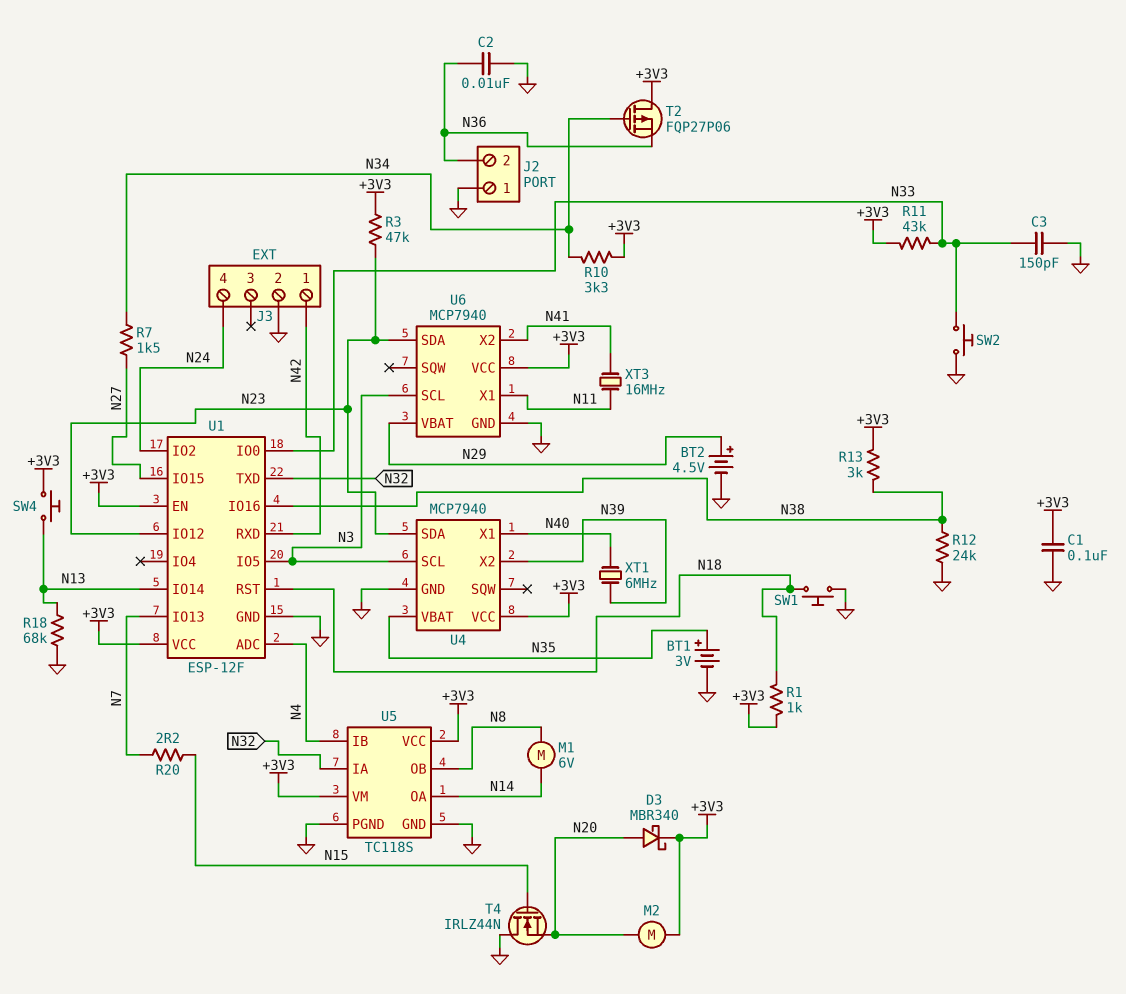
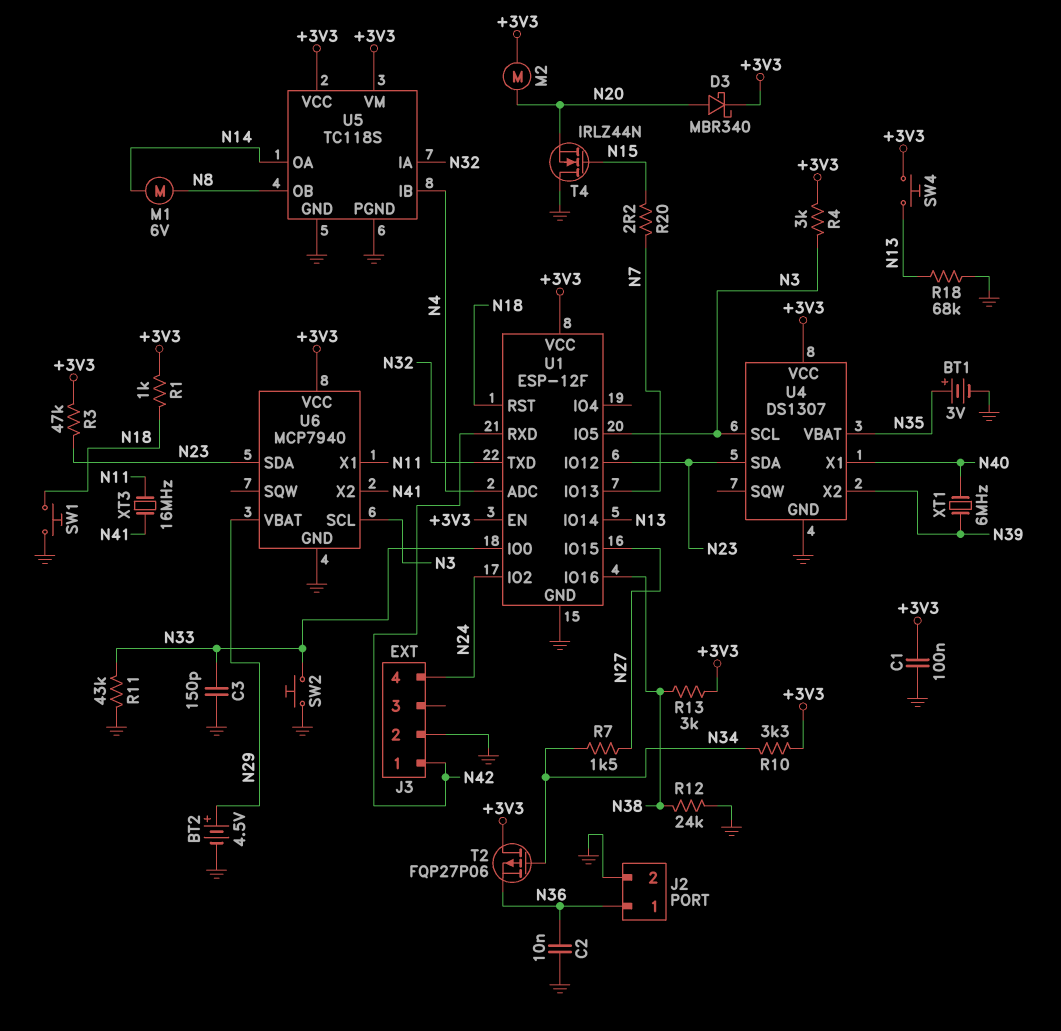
J2 pin 1: GND -> N36
J2 pin 2: N36 -> GND
R4: none -> 3k (+3V3, N3)
R11: 43k (+3V3, N33) -> 43k (GND, N33)
U4: MCP7940 -> DS1307

